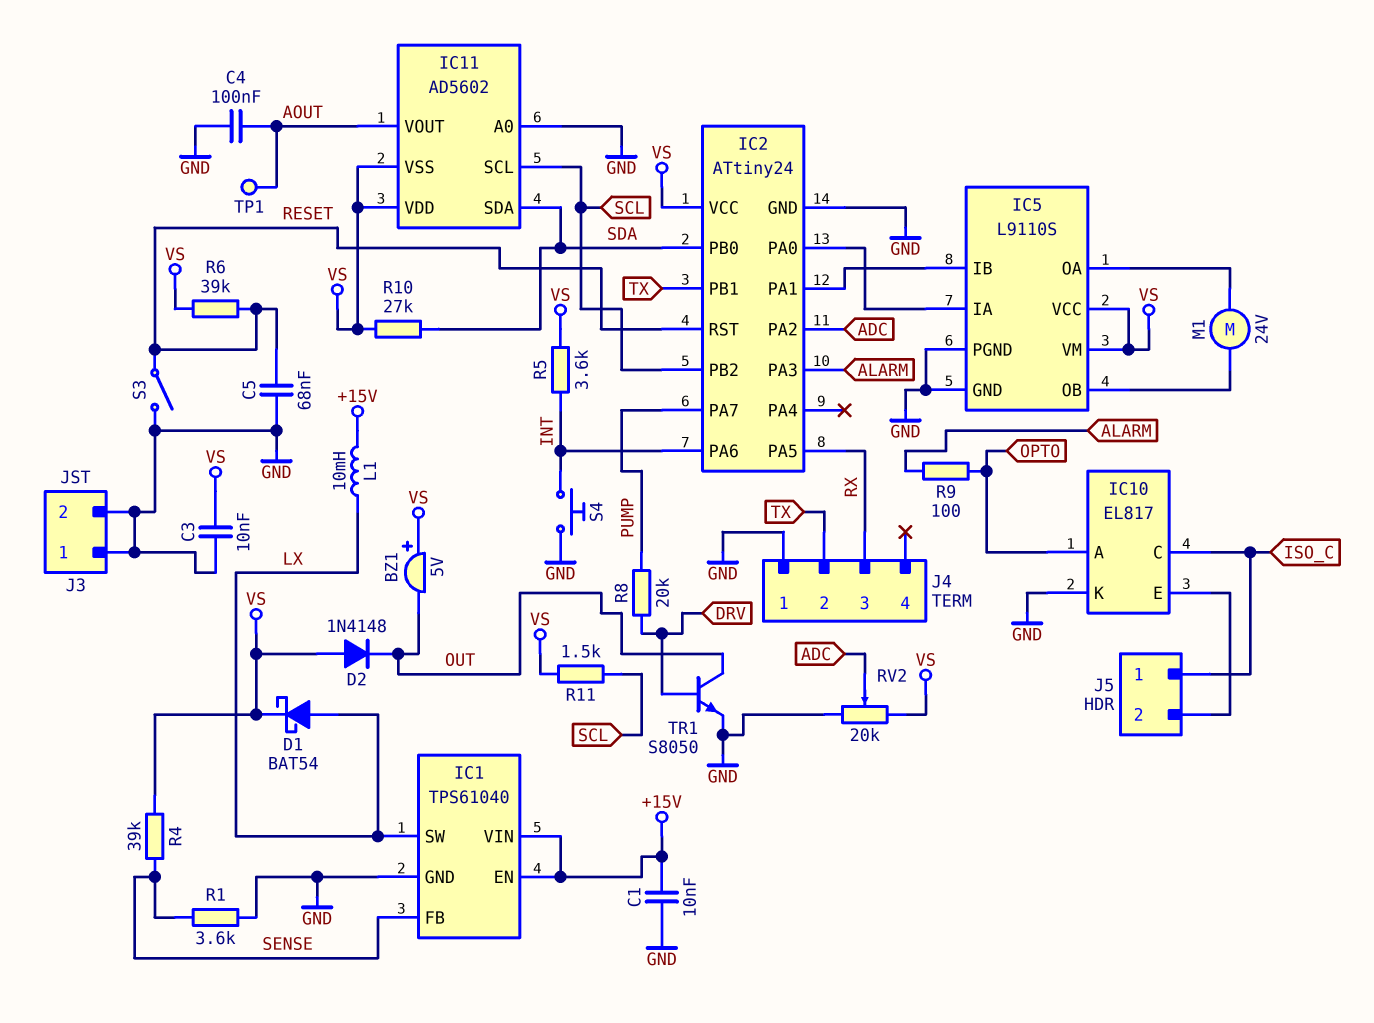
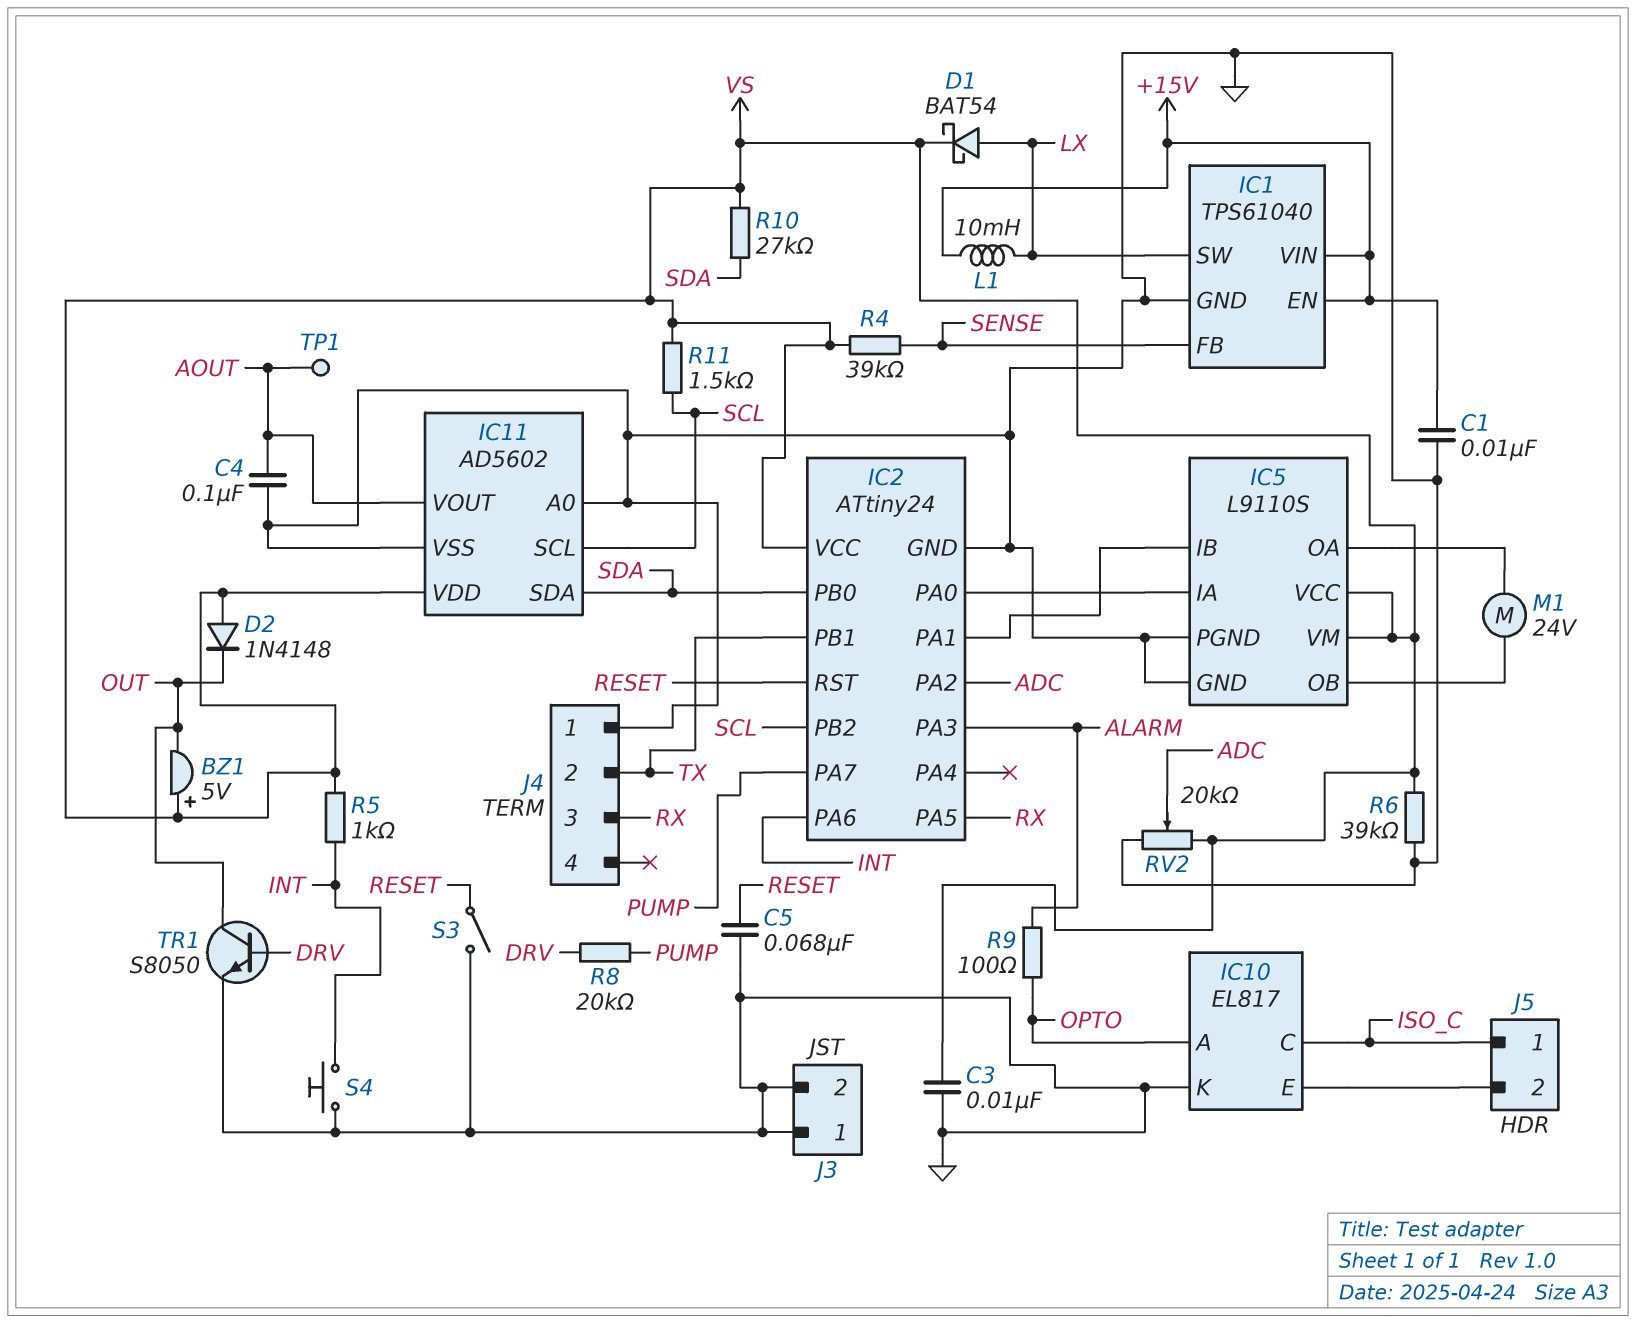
IC11 pin VSS: VS -> GND
R1: 3.6k (GND, SENSE) -> none
R5: 3.6k (INT, VS) -> 1k (INT, VS)
R6: 39k (RESET, VS) -> 39k (GND, VS)

